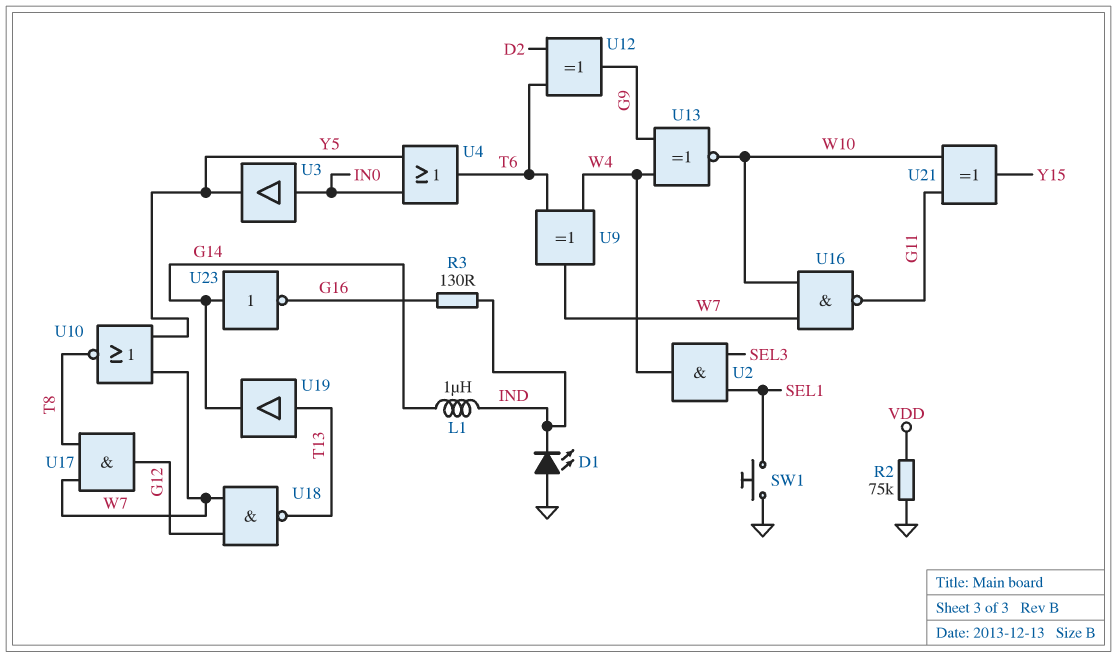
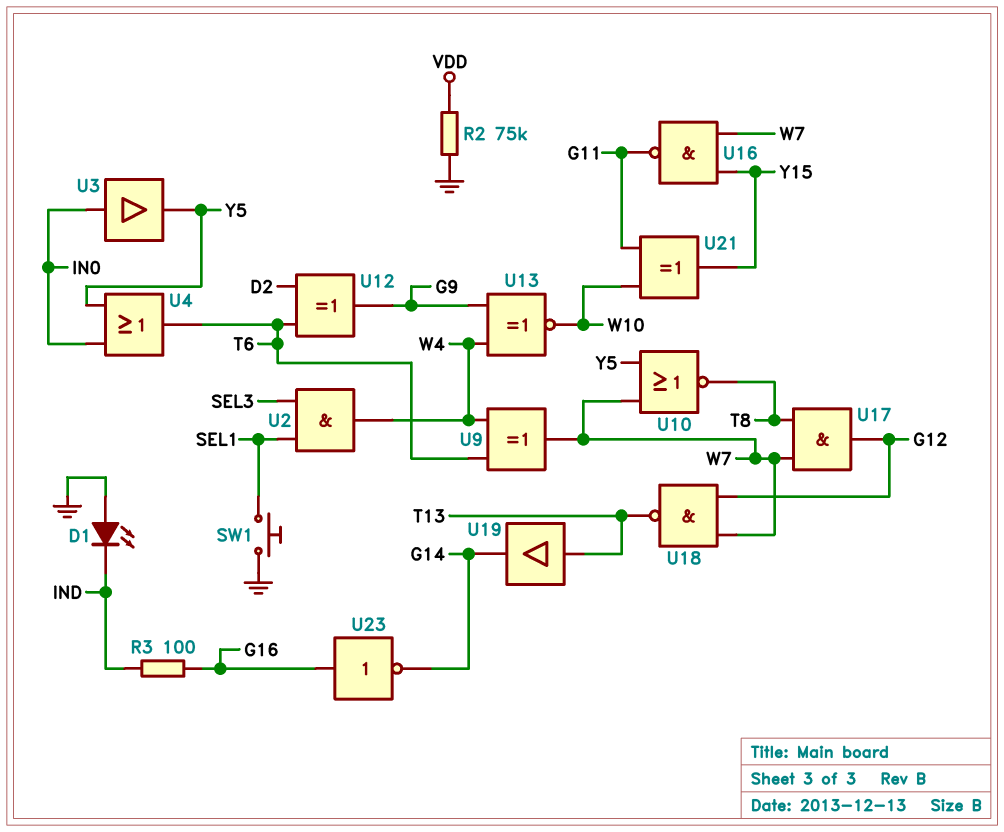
L1: 1uH (G14, IND) -> none
R3: 130 (G16, IND) -> 100 (G16, IND)
U16: NAND (in W7, in W10, out G11) -> NAND (in W7, in Y15, out G11)
U23: NOT (in G14, out G16) -> NOT (in G16, out G14)

